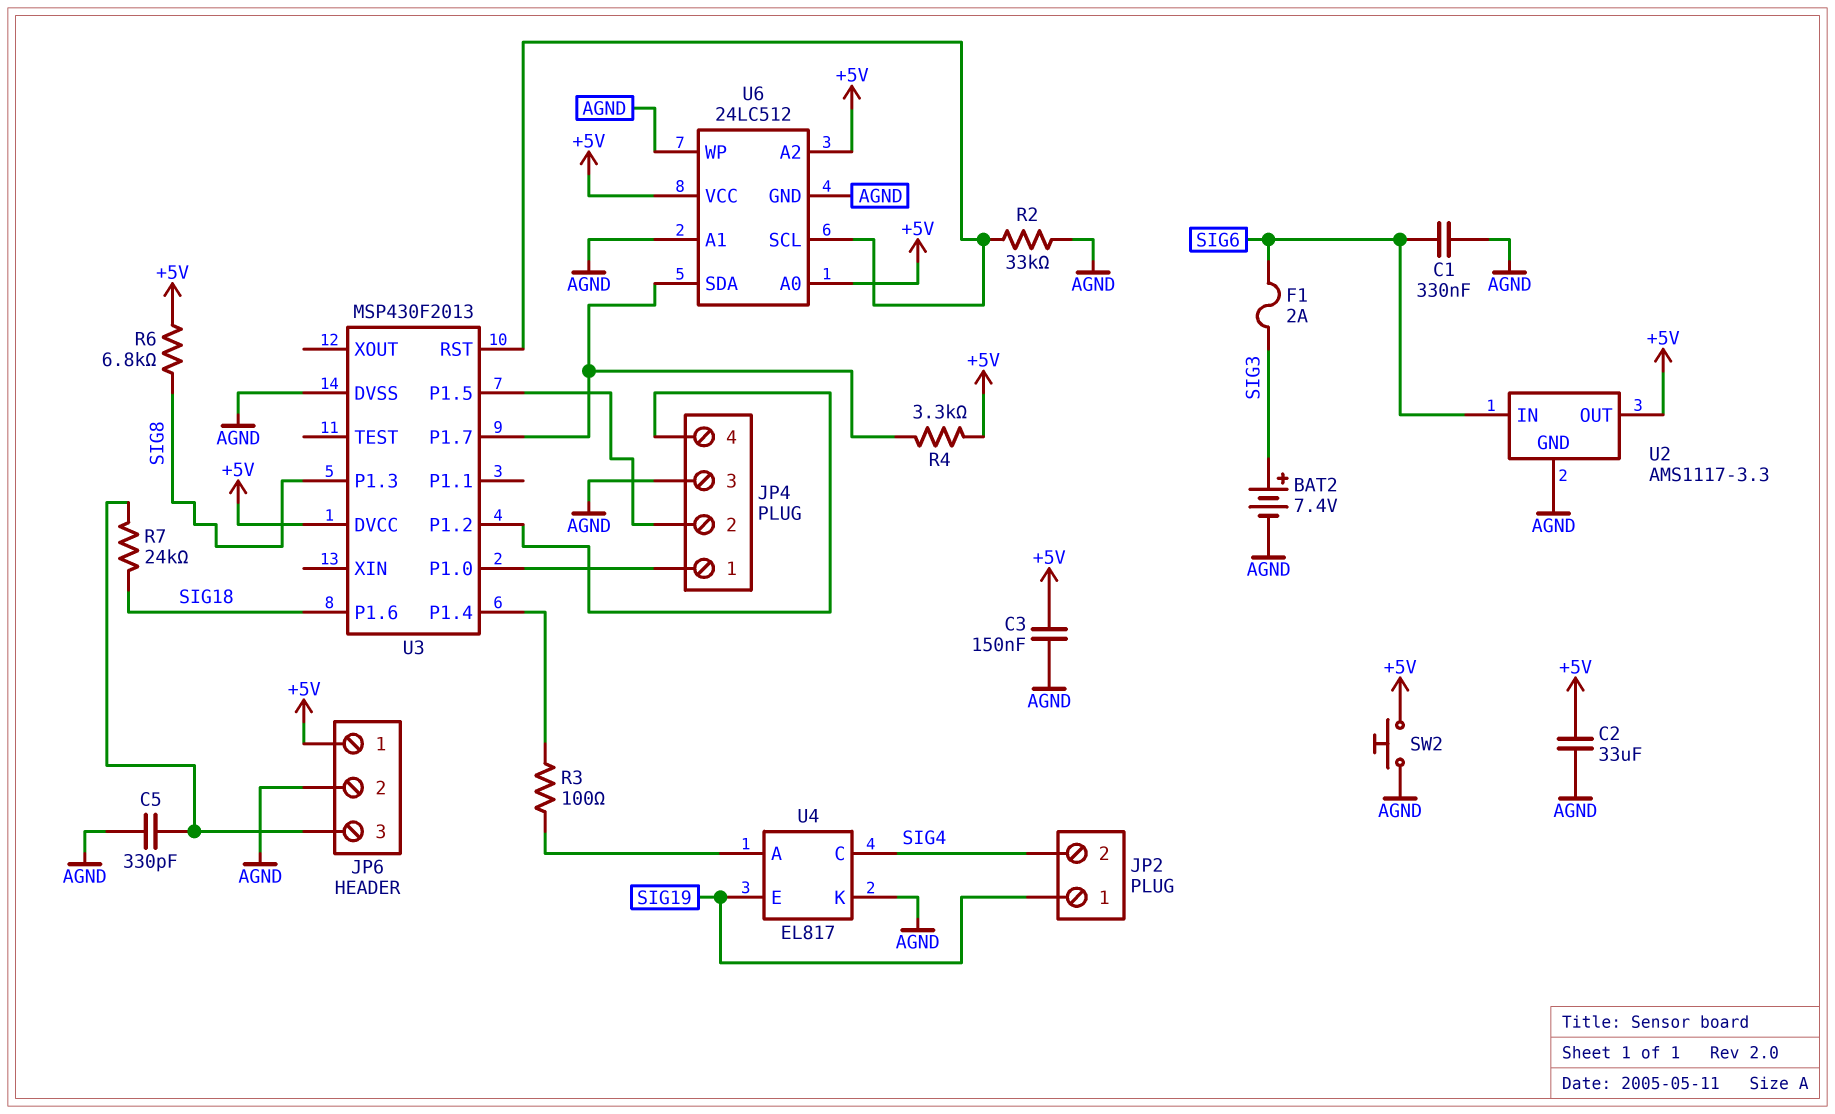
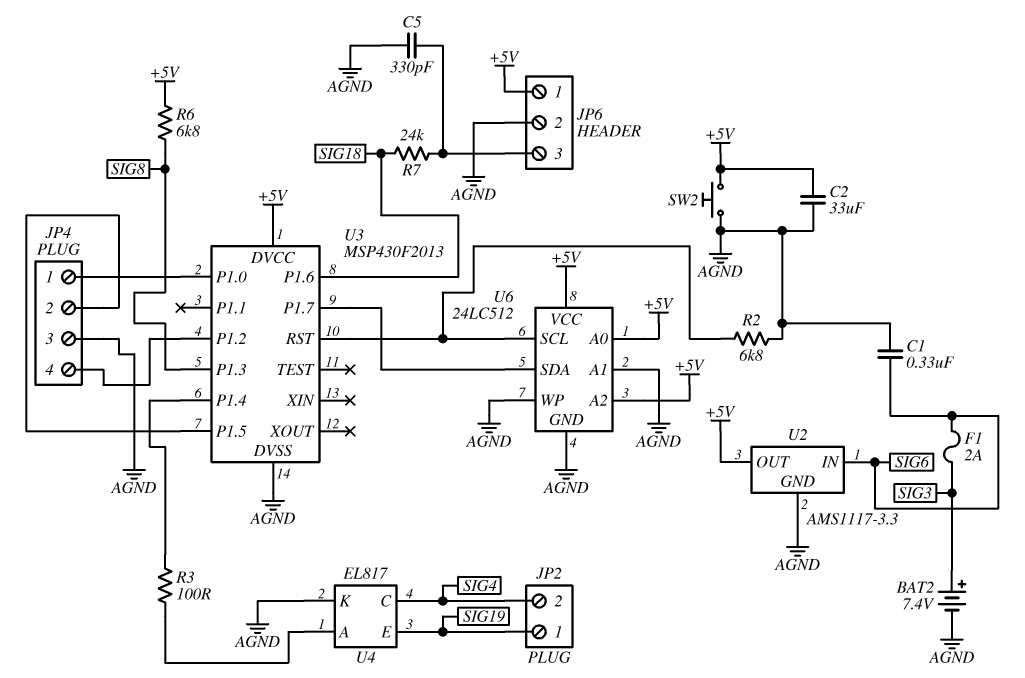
C3: 150nF (+5V, AGND) -> none
R2: 33k (AGND, U3/RST) -> 6.8k (AGND, U3/RST)
R4: 3.3k (+5V, U3/P1.7) -> none

